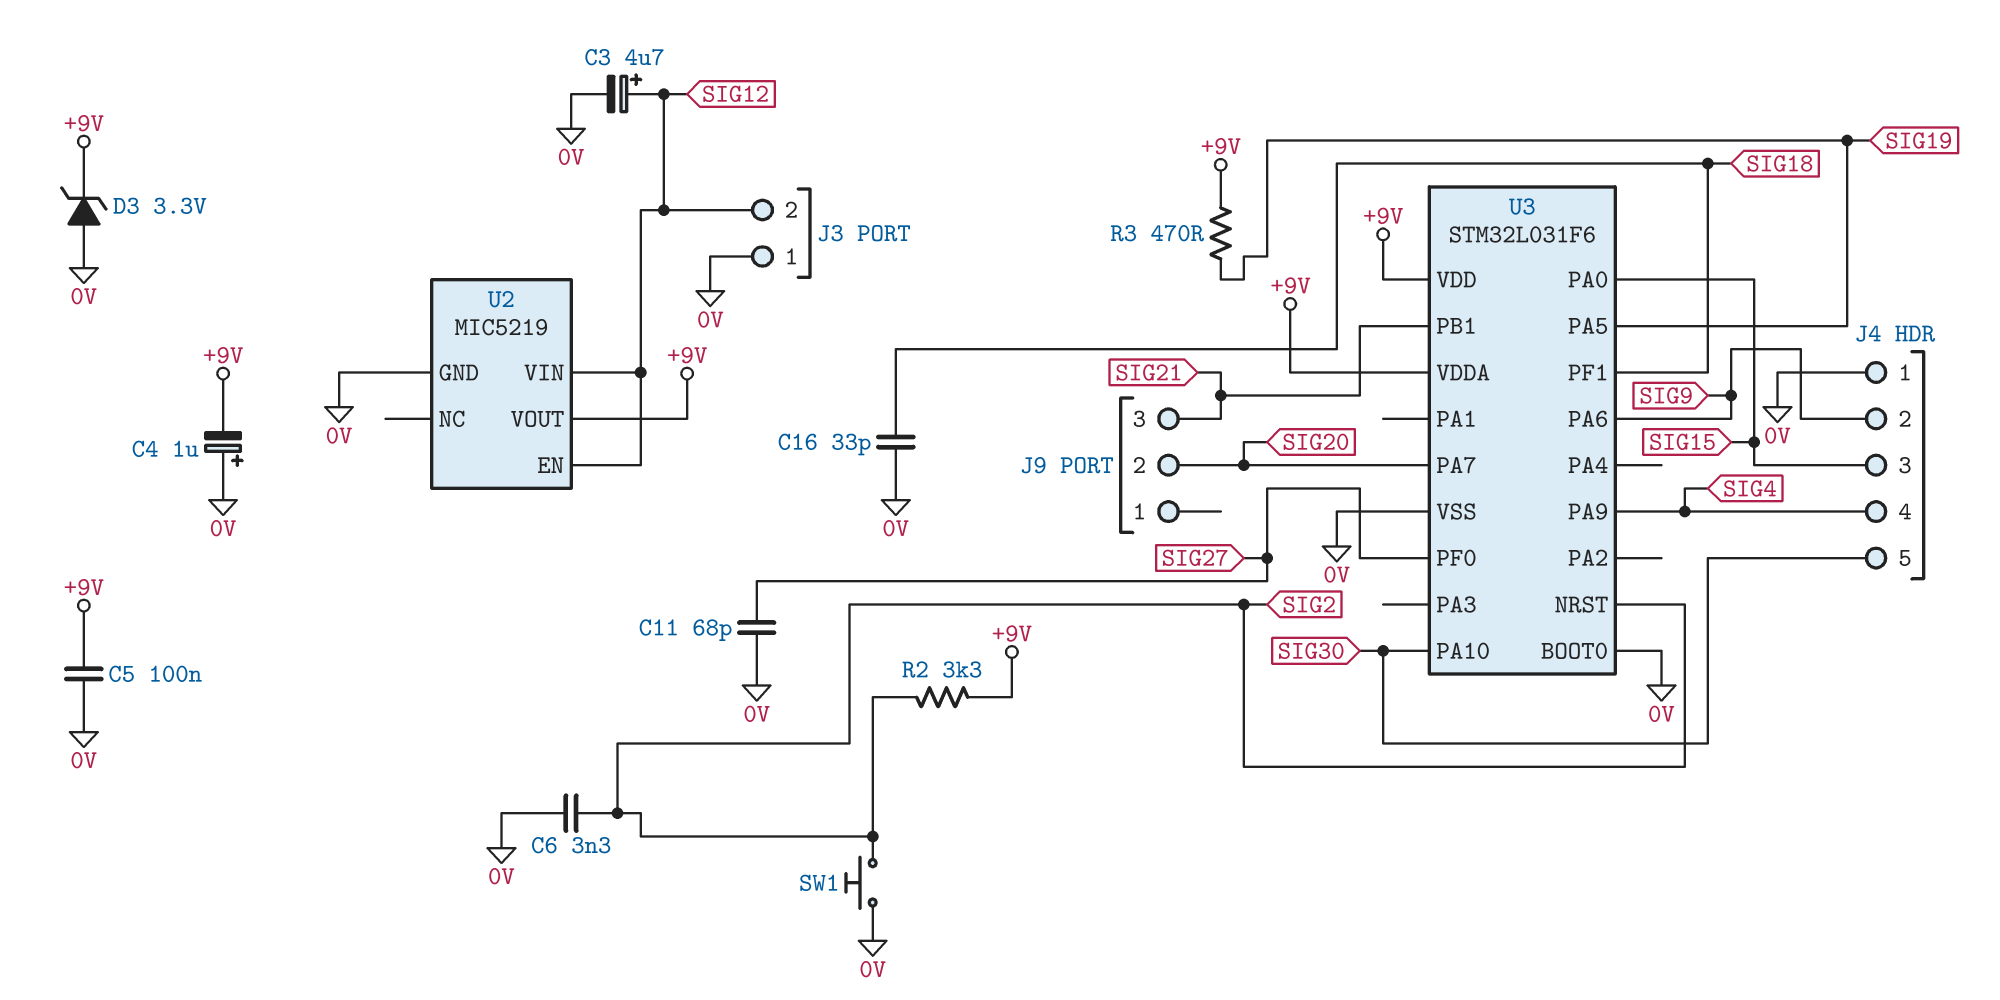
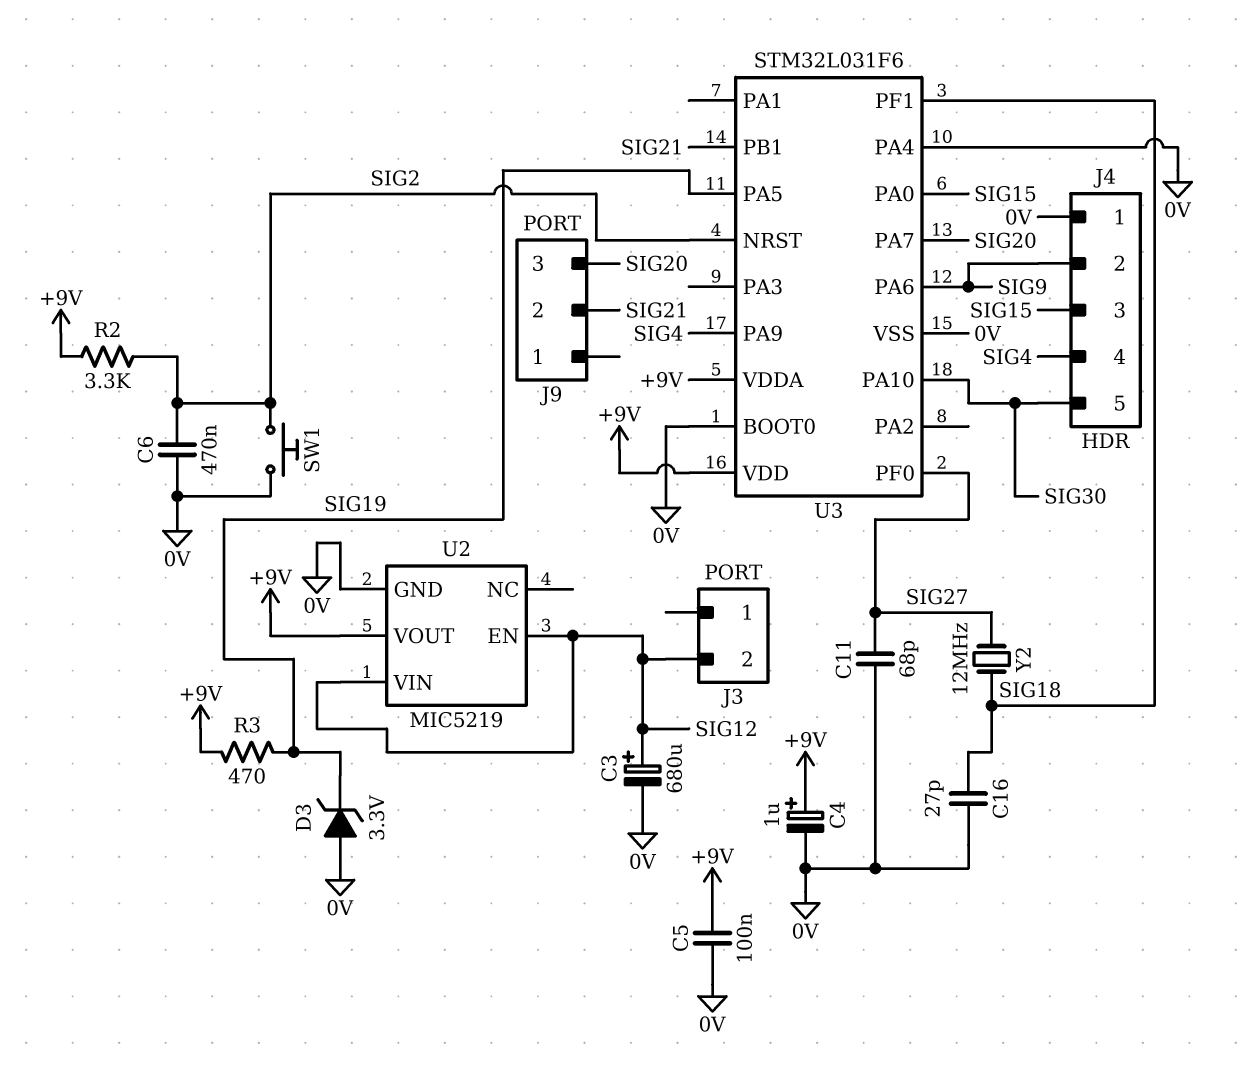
C3: 4.7uF (plus SIG12, minus 0V) -> 680uF (plus SIG12, minus 0V)
C4: 1uF (plus 0V, minus +9V) -> 1uF (plus +9V, minus 0V)
C6: 3.3nF (0V, SIG2) -> 470nF (0V, SIG2)
C16: 33pF (0V, SIG18) -> 27pF (0V, SIG18)
D3: zener 3.3V (A 0V, K +9V) -> zener 3.3V (A 0V, K SIG19)
J3 pin 1: 0V -> none
J9 pin 2: SIG20 -> SIG21
J9 pin 3: SIG21 -> SIG20
U3 pin PA4: none -> 0V
Y2: none -> 12MHz (SIG18, SIG27)

